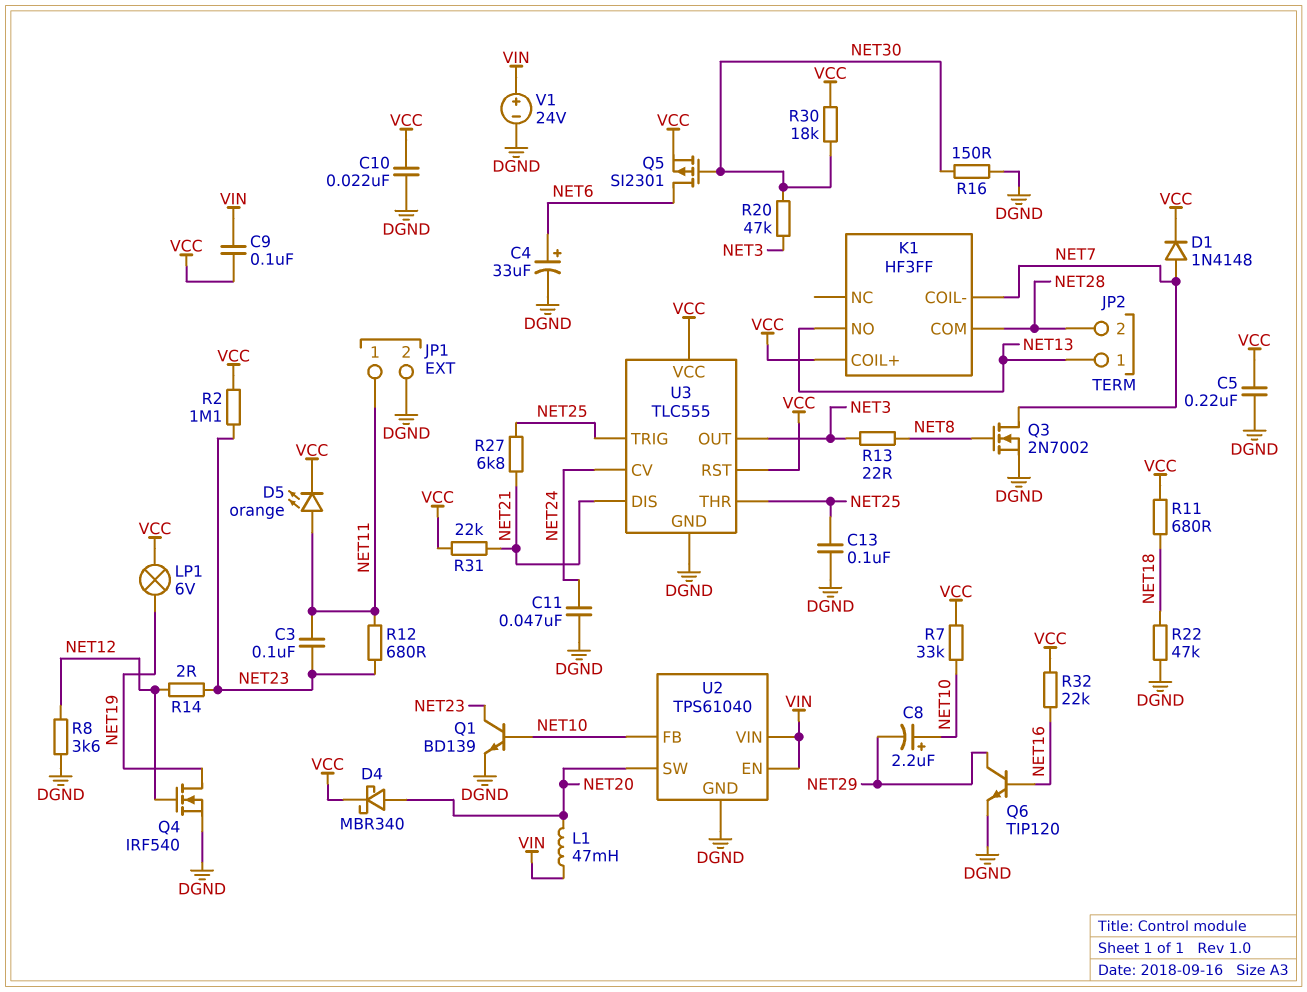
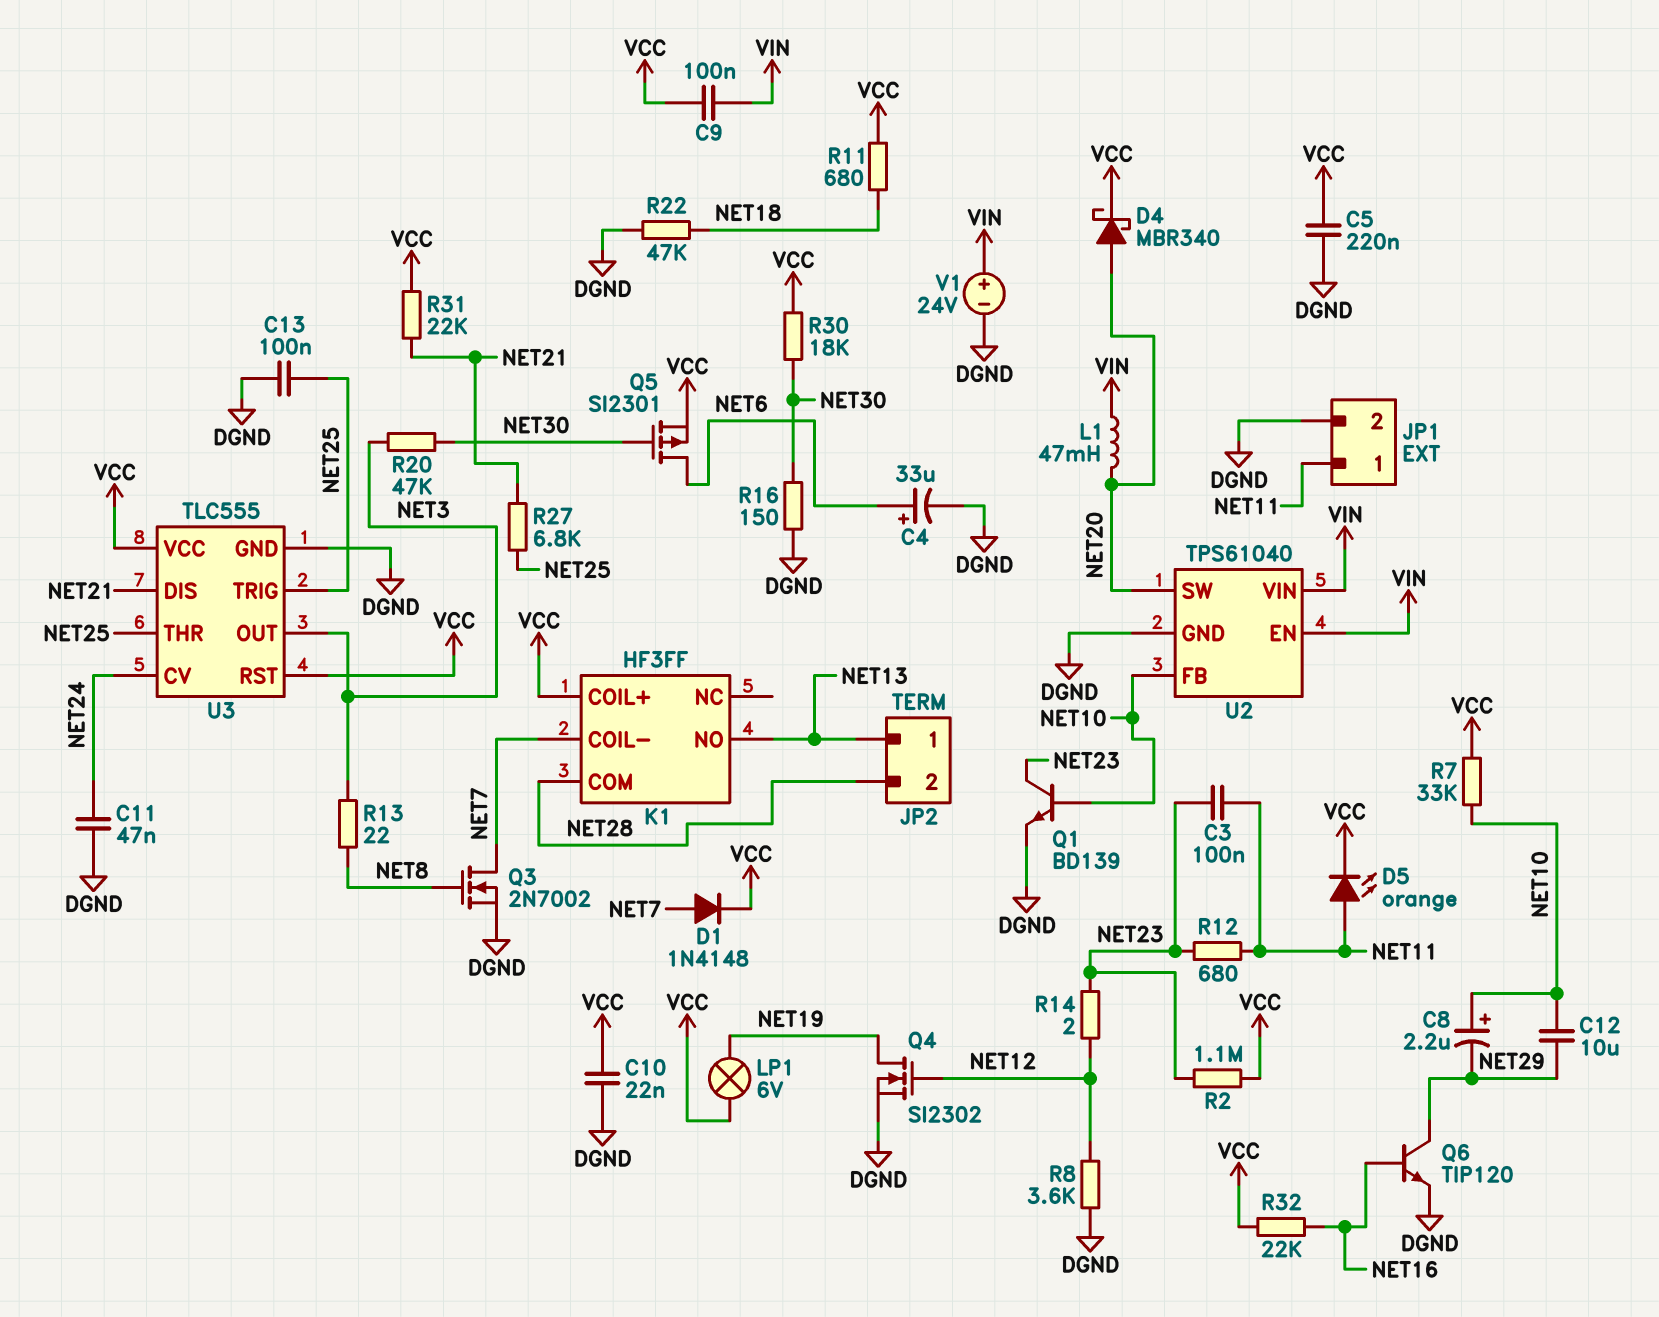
C12: none -> 10uF (NET10, NET29)
Q4: NMOS IRF540 (G NET12, D NET19, S DGND) -> NMOS SI2302 (G NET12, D NET19, S DGND)

